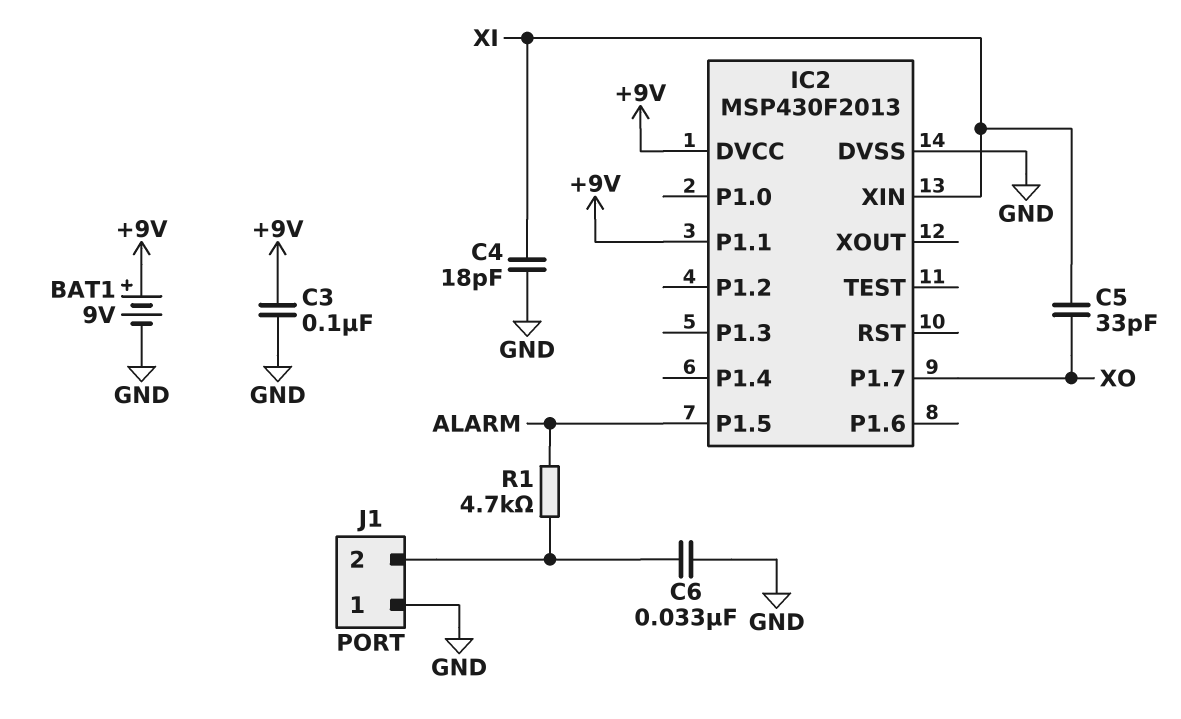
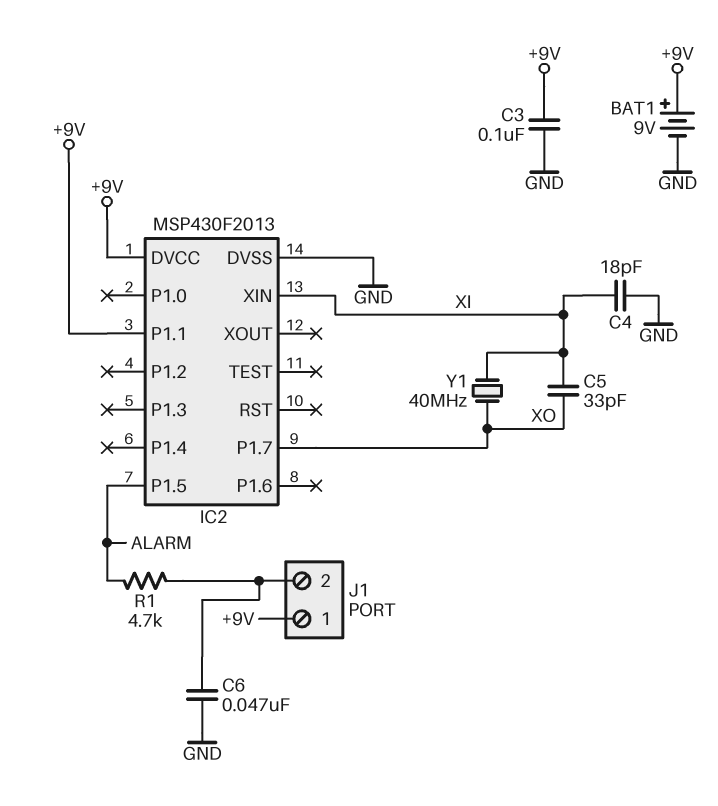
C6: 33nF (GND, J1/2) -> 47nF (GND, J1/2)
J1 pin 1: GND -> +9V
Y1: none -> 40MHz (XI, XO)

